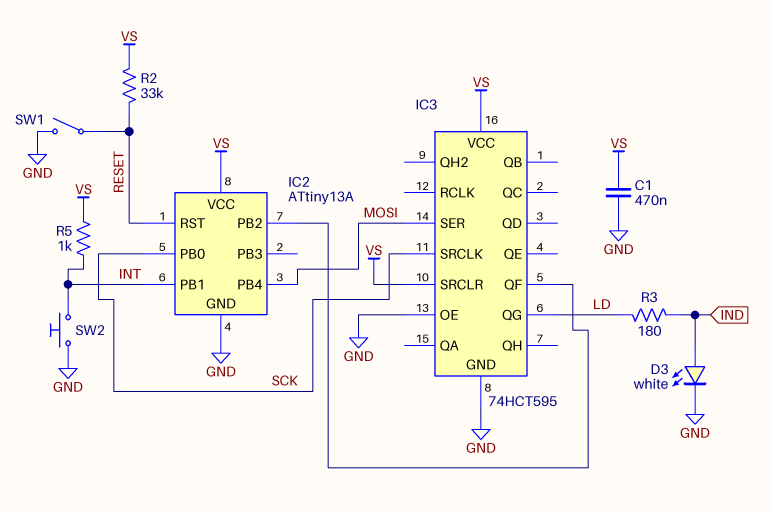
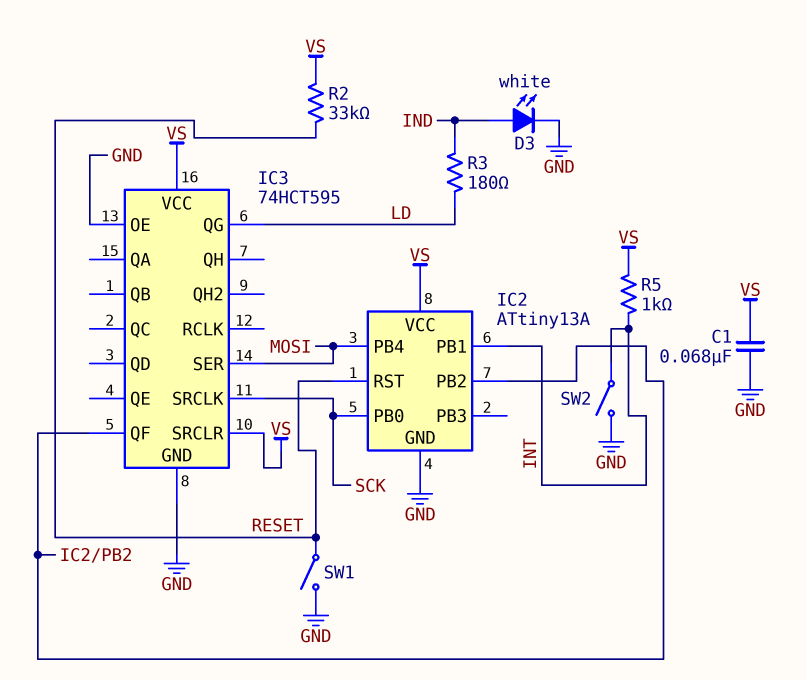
C1: 470nF (GND, VS) -> 68nF (GND, VS)
SW2: button (GND, INT) -> switch (GND, INT)

